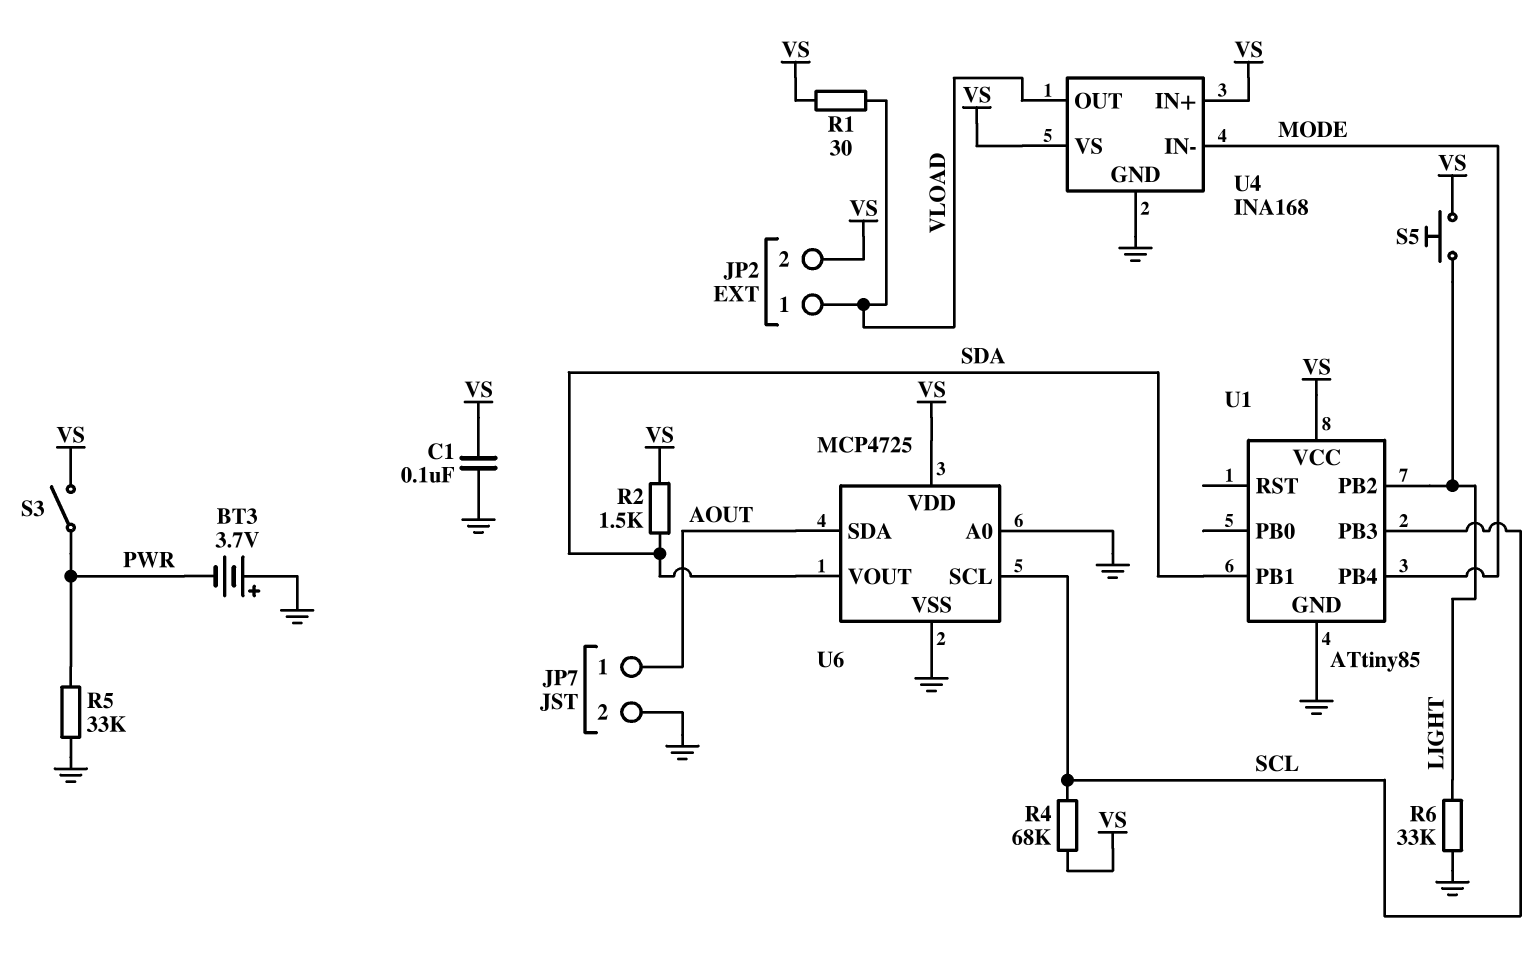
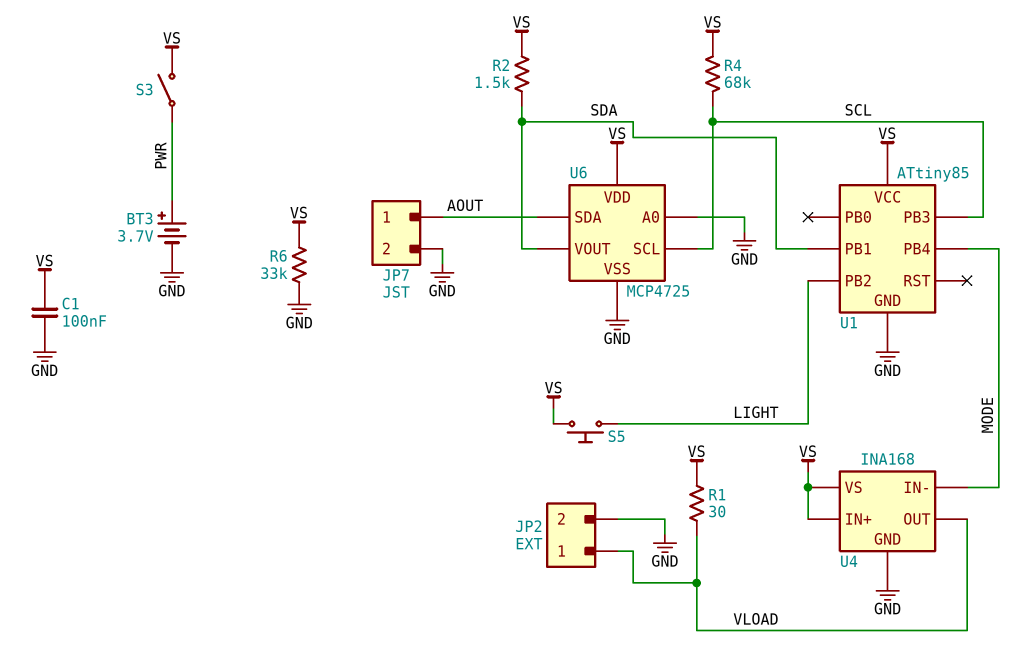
BT3: 3.7V (plus GND, minus PWR) -> 3.7V (plus PWR, minus GND)
JP2 pin 2: VS -> GND
R5: 33k (GND, PWR) -> none
R6: 33k (GND, LIGHT) -> 33k (GND, VS)

